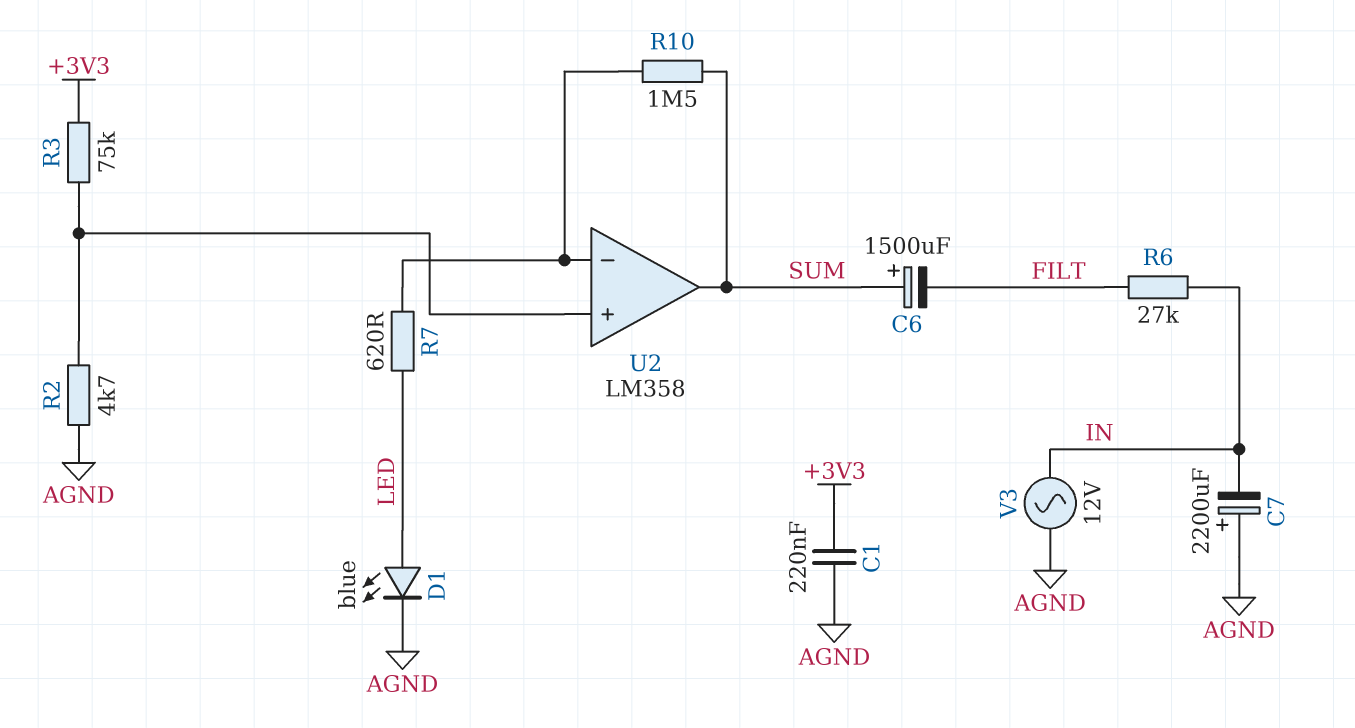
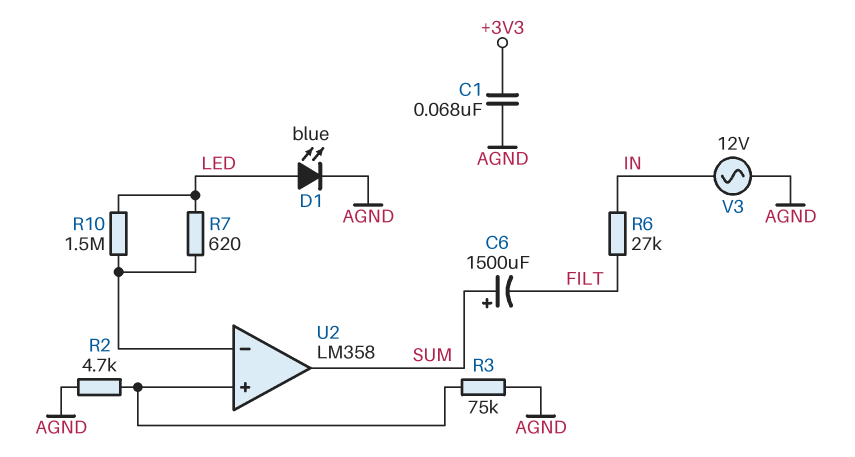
C1: 220nF (+3V3, AGND) -> 68nF (+3V3, AGND)
C7: 2200uF (plus AGND, minus IN) -> none
R3: 75k (+3V3, U2/in+) -> 75k (AGND, U2/in+)
R10: 1.5M (SUM, U2/in-) -> 1.5M (LED, U2/in-)

